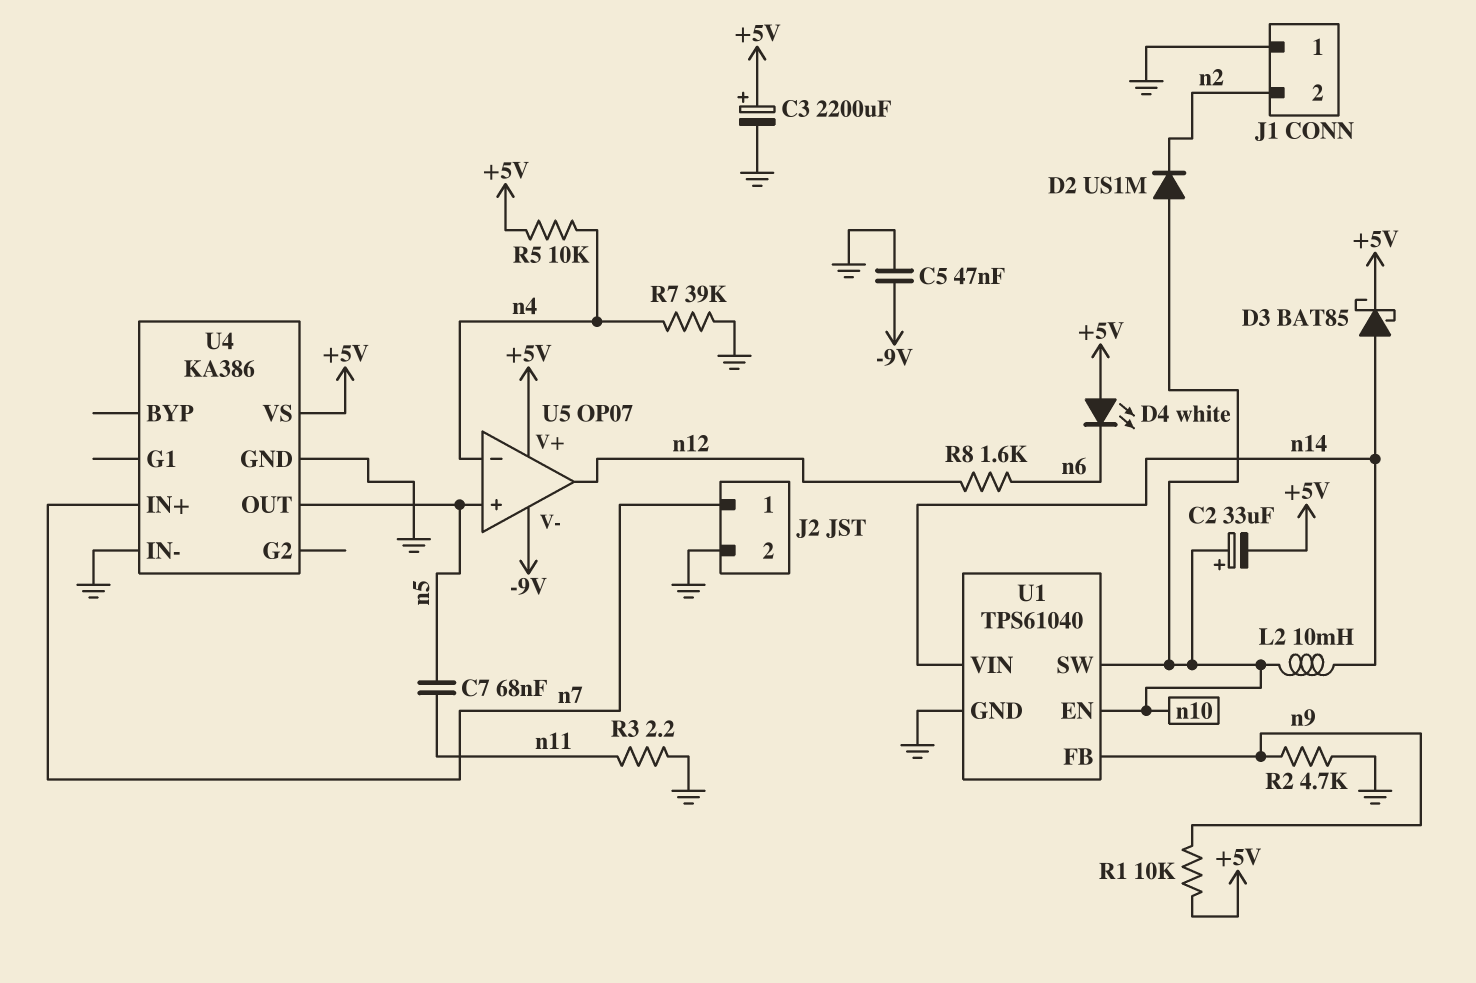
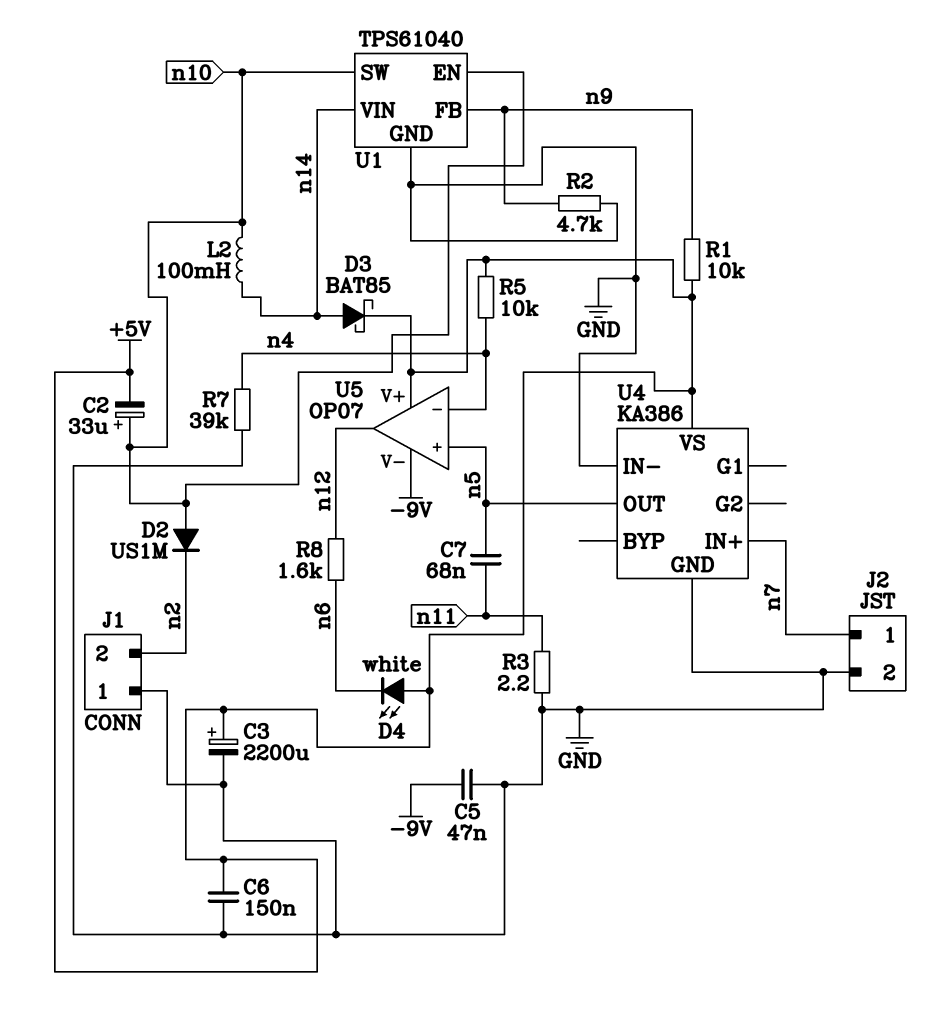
C6: none -> 150nF (+5V, GND)
L2: 10mH (n10, n14) -> 100mH (n10, n14)

